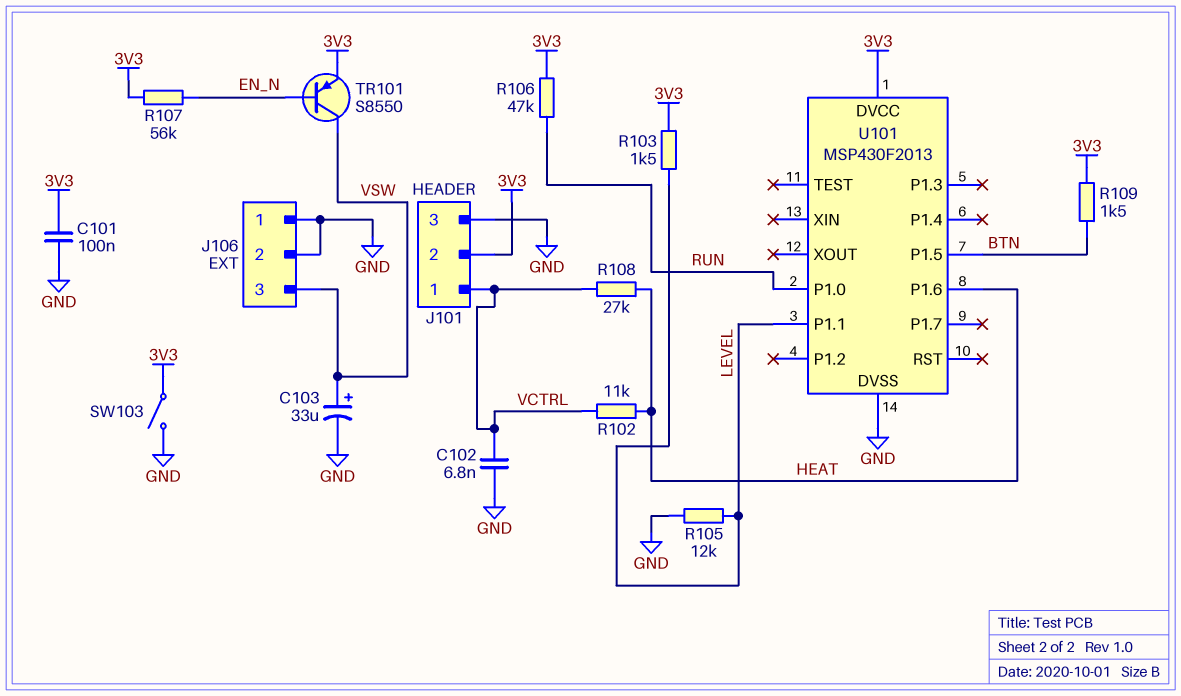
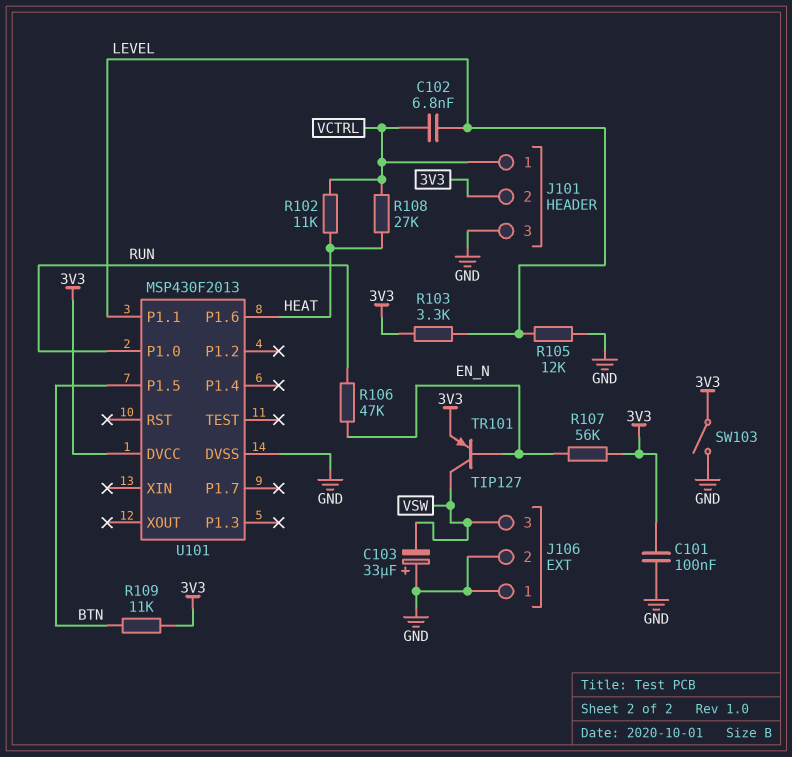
C102: 6.8nF (GND, VCTRL) -> 6.8nF (LEVEL, VCTRL)
C103: 33uF (plus VSW, minus GND) -> 33uF (plus GND, minus VSW)
R103: 1.5k (3V3, LEVEL) -> 3.3k (3V3, LEVEL)
R106: 47k (3V3, RUN) -> 47k (EN_N, RUN)
R109: 1.5k (3V3, BTN) -> 11k (3V3, BTN)
TR101: PNP S8550 (B EN_N, C VSW, E 3V3) -> PNP TIP127 (B EN_N, C VSW, E 3V3)

